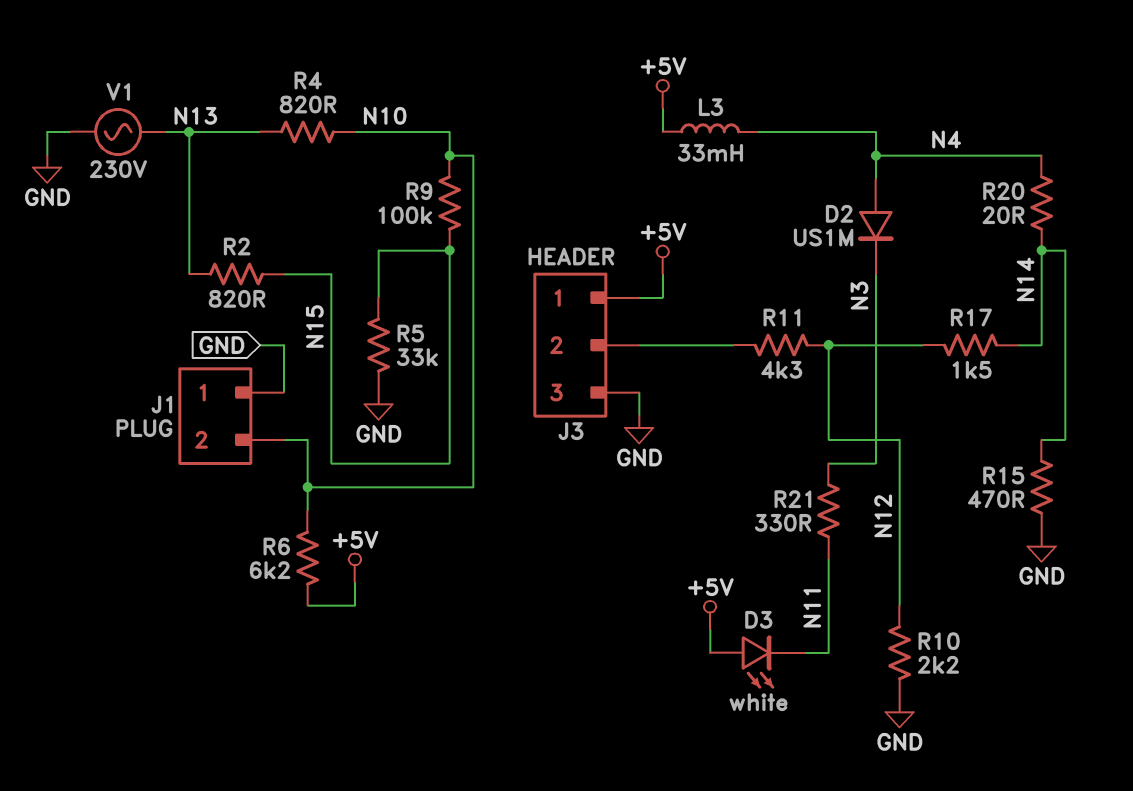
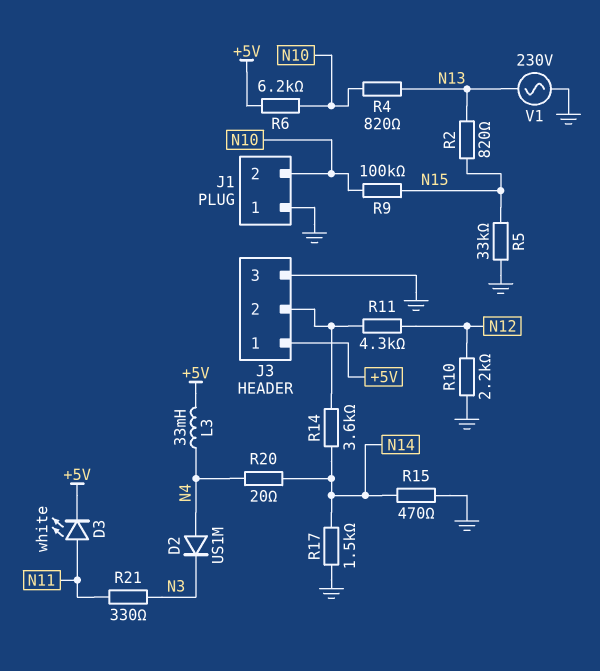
D3: LED white (A +5V, K N11) -> LED white (A N11, K +5V)
R14: none -> 3.6k (J3/2, N14)
R17: 1.5k (N12, N14) -> 1.5k (GND, N14)

